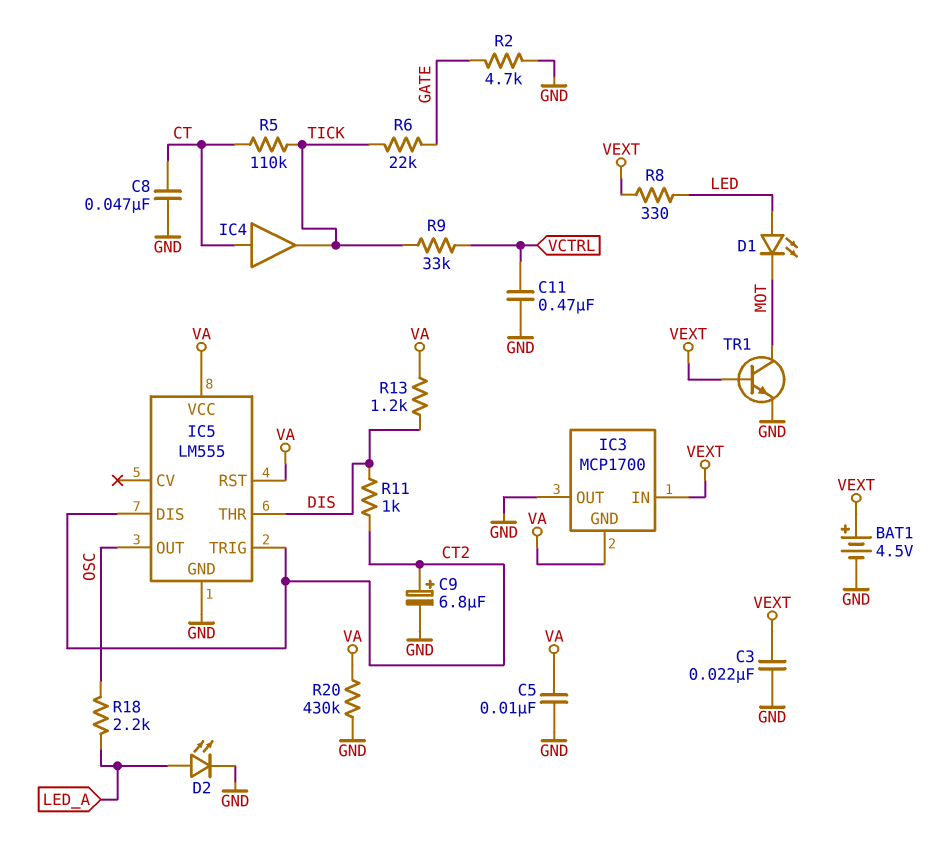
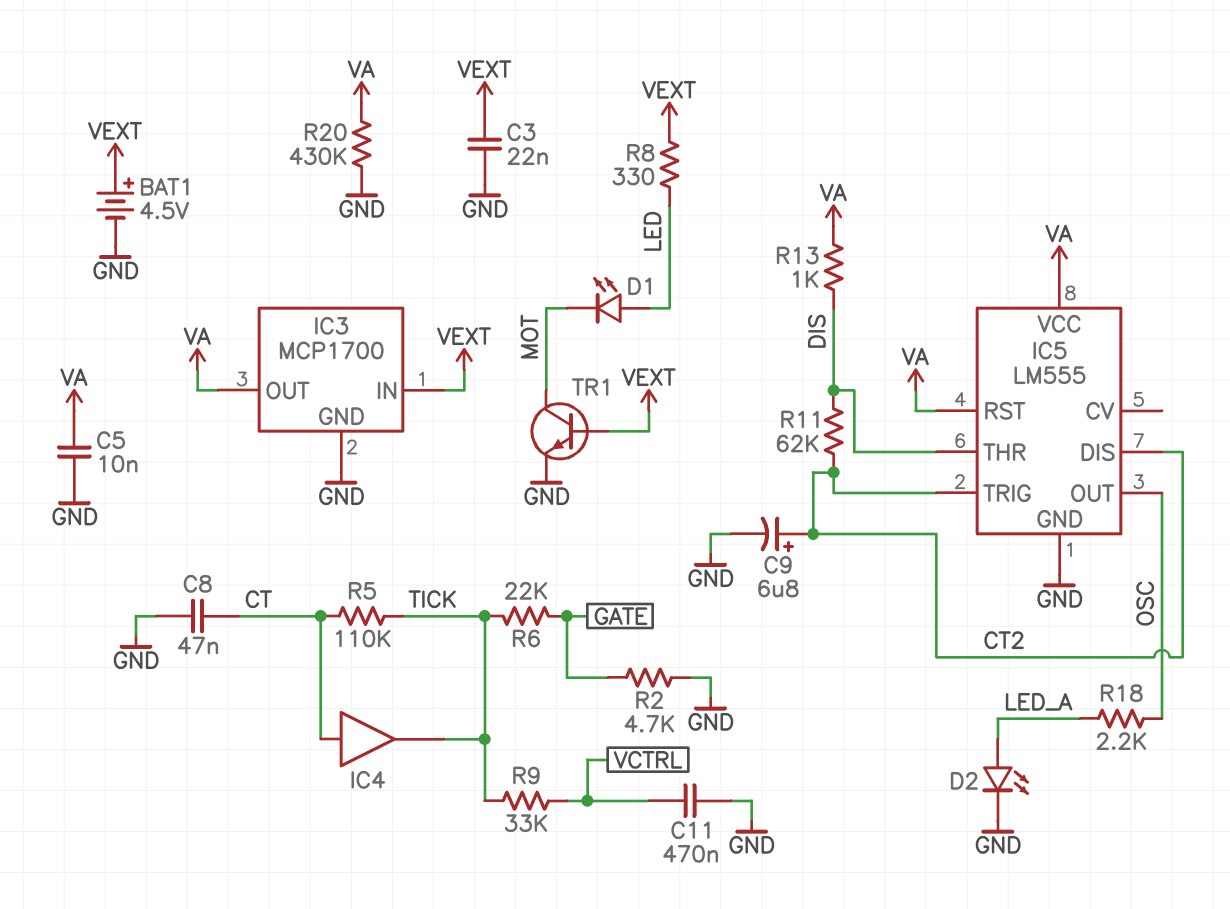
IC3 pin GND: VA -> GND
IC3 pin OUT: GND -> VA
R11: 1k (CT2, DIS) -> 62k (CT2, DIS)
R13: 1.2k (DIS, VA) -> 1k (DIS, VA)

